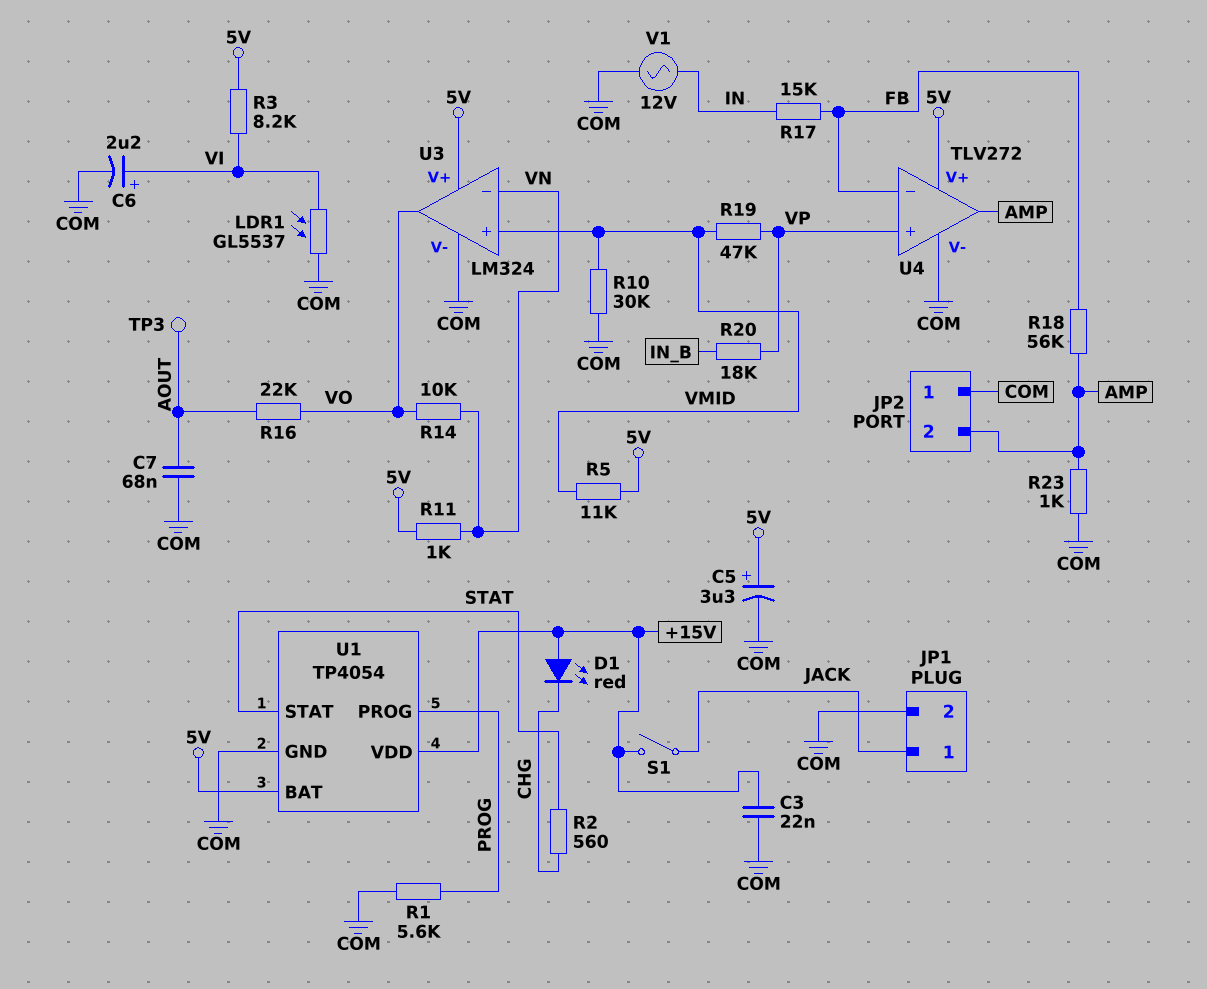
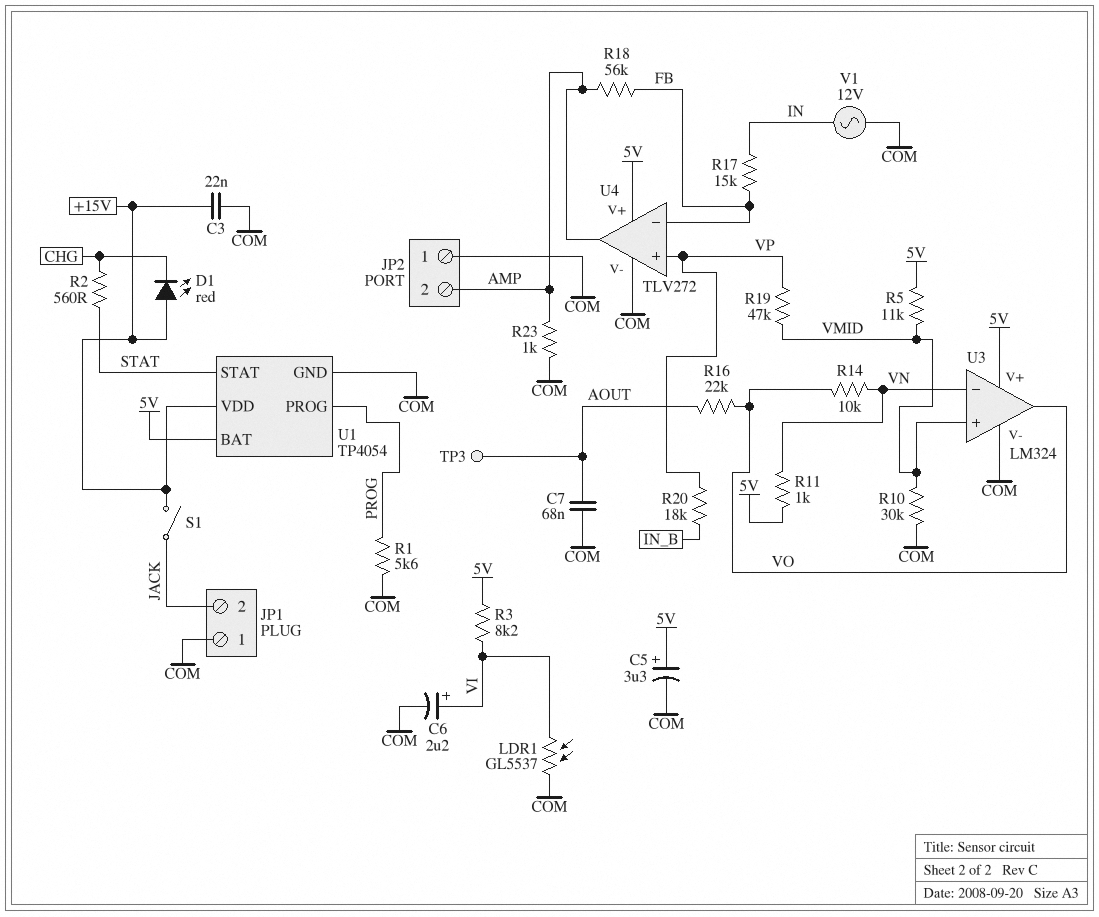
JP1 pin 1: JACK -> COM
JP1 pin 2: COM -> JACK

